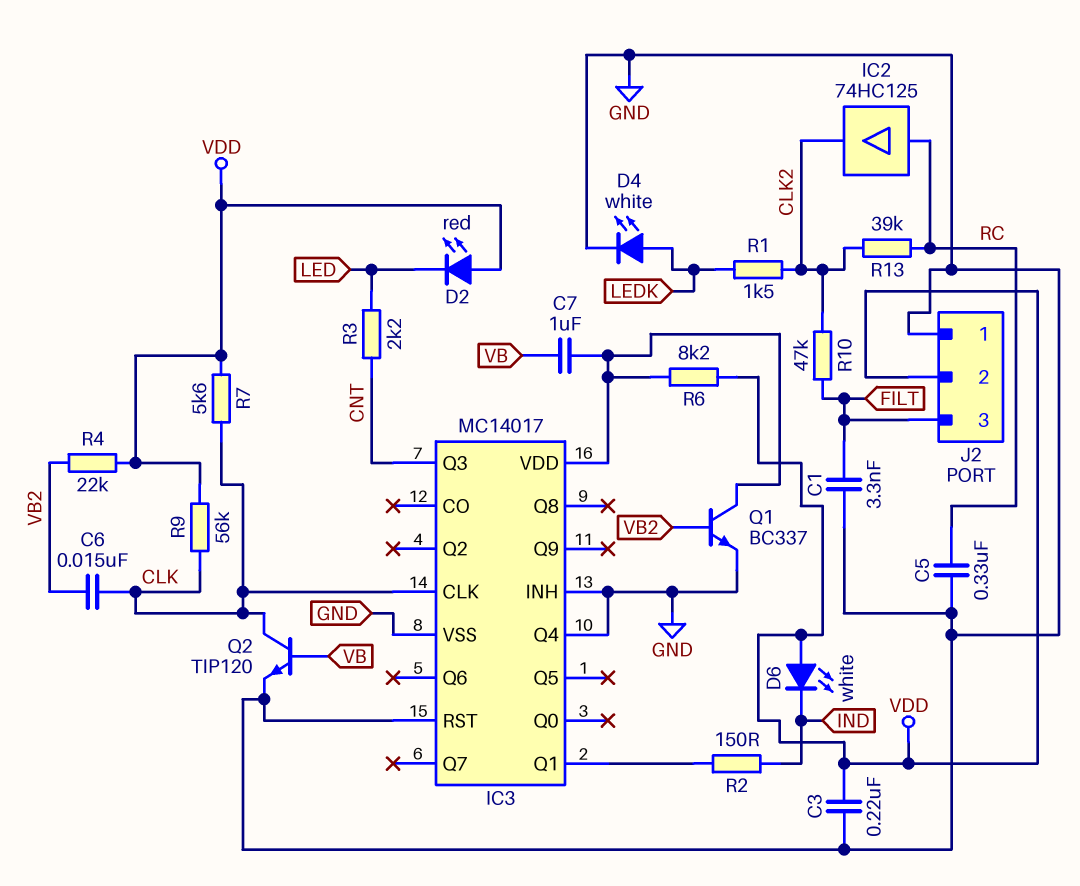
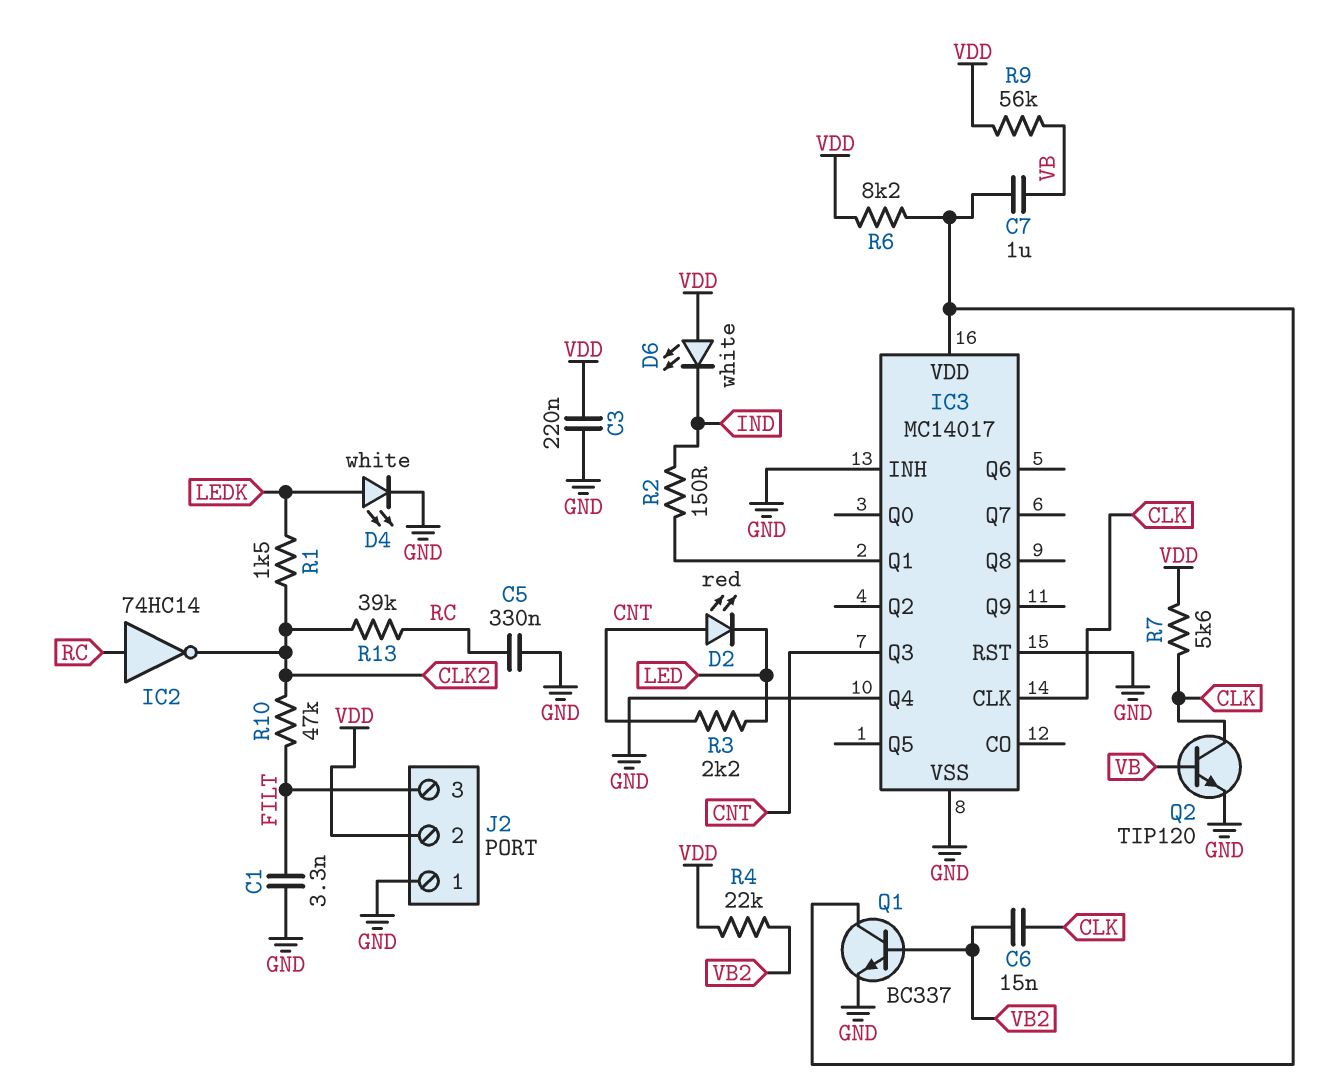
D2: LED red (A VDD, K LED) -> LED red (A CNT, K LED)
IC2: buffer 74HC125 (in RC, out CLK2) -> NOT 74HC14 (in RC, out CLK2)
R9: 56k (CLK, VDD) -> 56k (VB, VDD)

